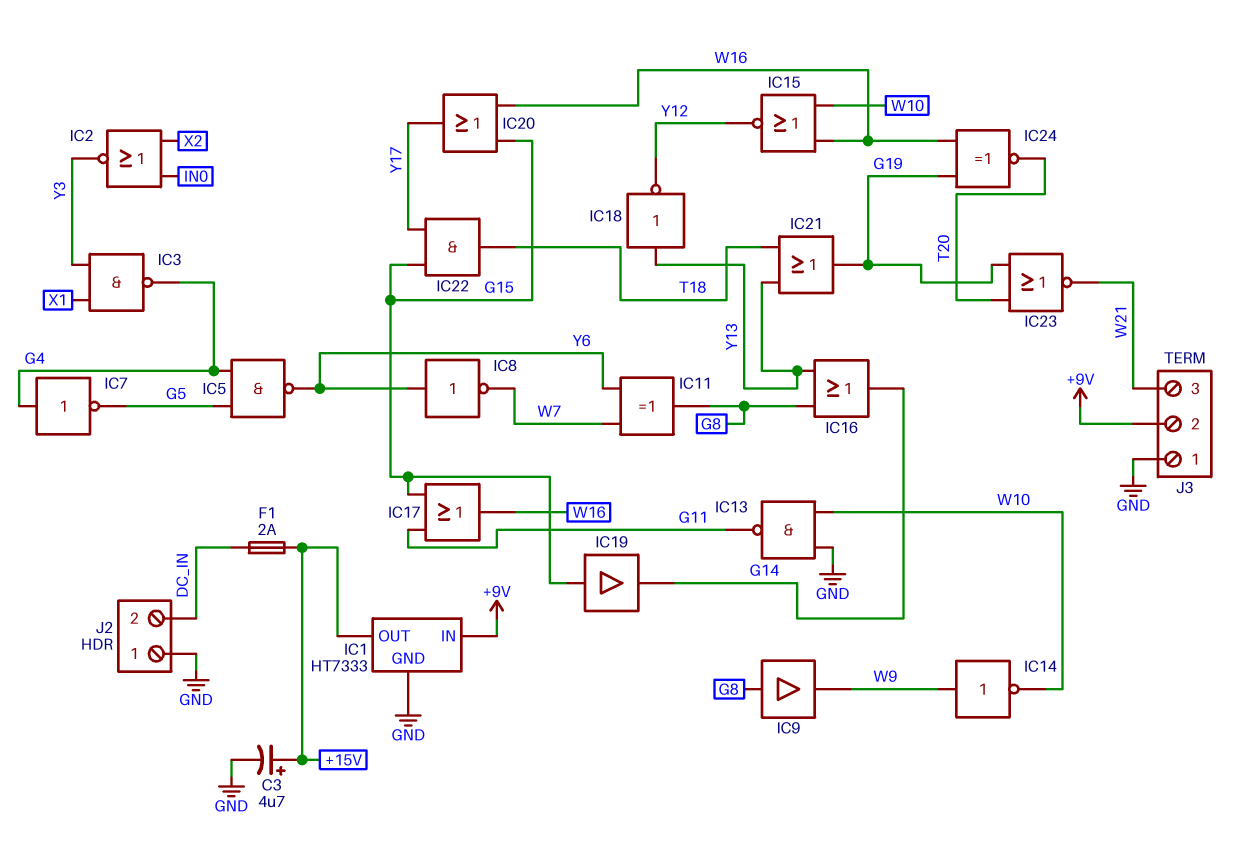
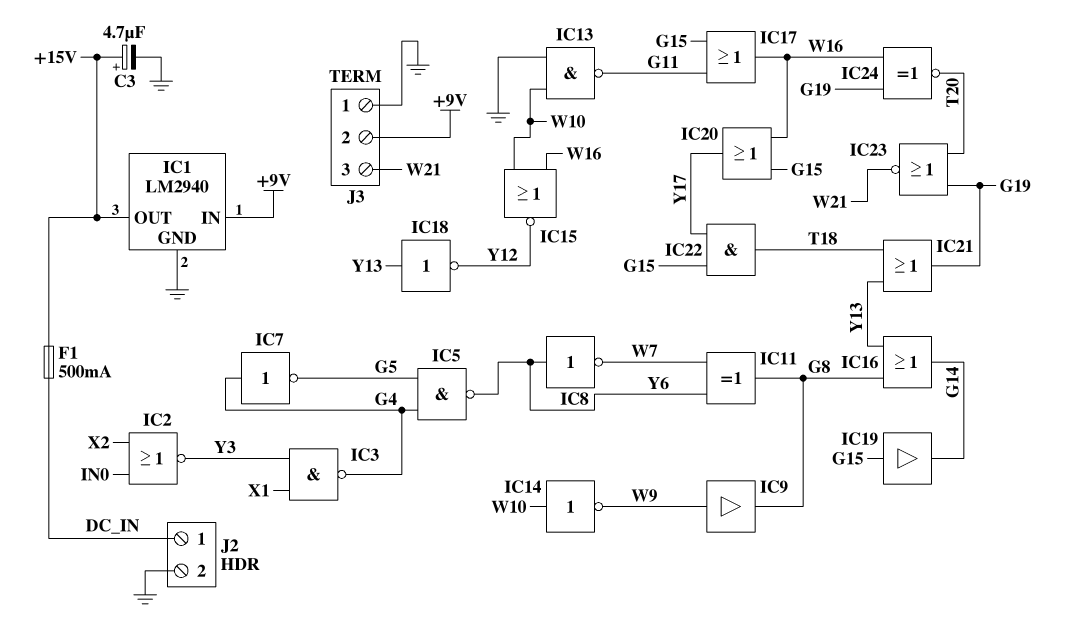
F1: 2A (+15V, DC_IN) -> 500mA (+15V, DC_IN)
IC1: HT7333 -> LM2940
IC9: buffer (in G8, out W9) -> buffer (in W9, out G8)
IC14: NOT (in W9, out W10) -> NOT (in W10, out W9)
J2 pin 1: GND -> DC_IN
J2 pin 2: DC_IN -> GND

